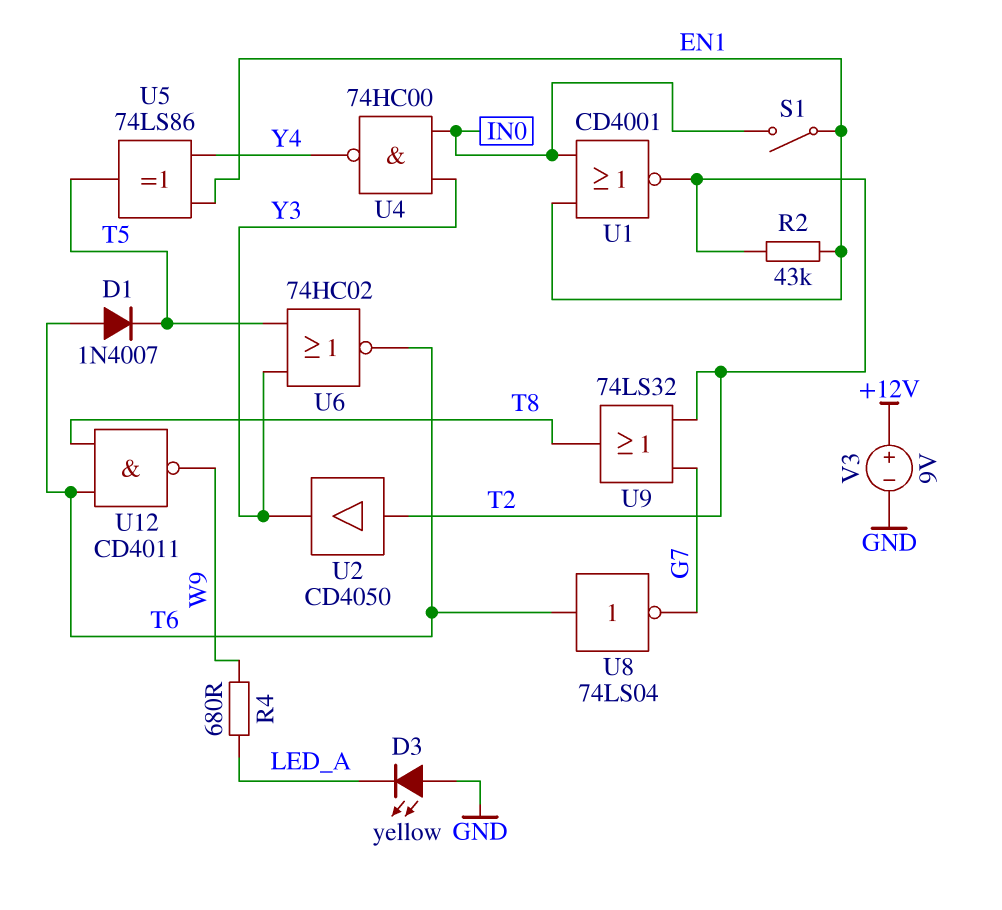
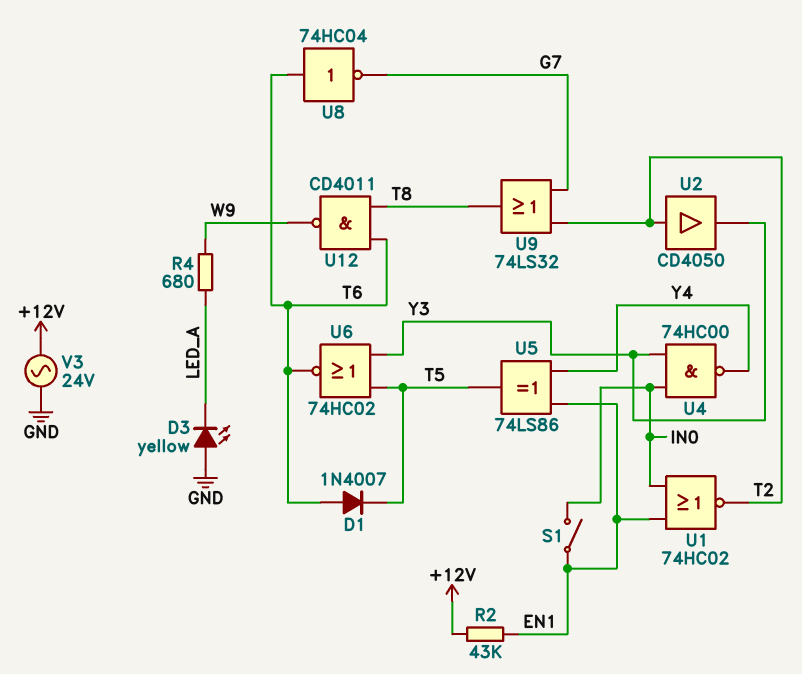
R2: 43k (EN1, T2) -> 43k (+12V, EN1)
U1: NOR CD4001 (in EN1, in IN0, out T2) -> NOR 74HC02 (in EN1, in IN0, out T2)
U8: NOT 74LS04 (in T6, out G7) -> NOT 74HC04 (in T6, out G7)
V3: 9V (plus +12V, minus GND) -> AC 24V (+12V, GND)

